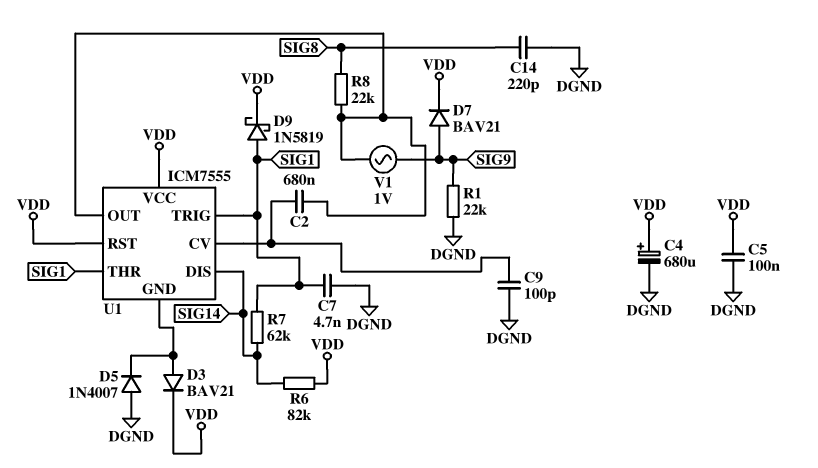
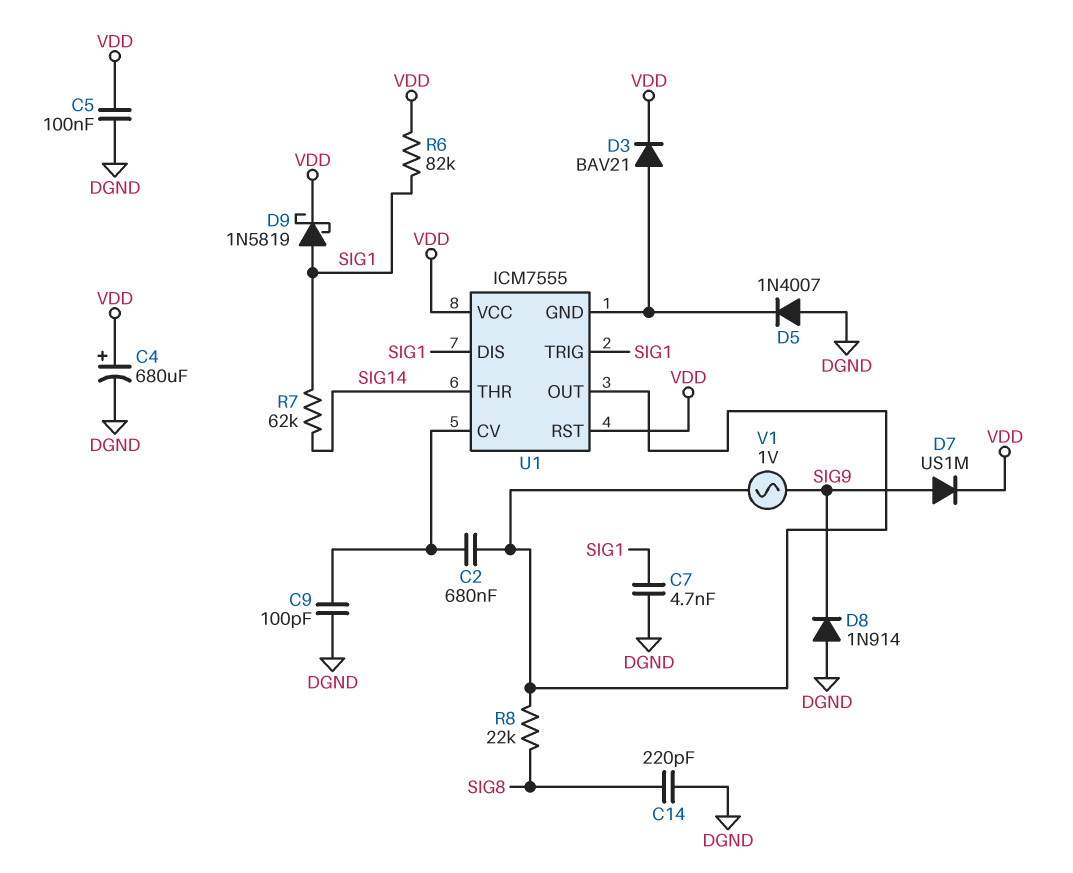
D7: diode BAV21 (A SIG9, K VDD) -> diode US1M (A SIG9, K VDD)
D8: none -> diode 1N914 (A DGND, K SIG9)
R1: 22k (DGND, SIG9) -> none
R6: 82k (SIG14, VDD) -> 82k (SIG1, VDD)
U1 pin DIS: SIG14 -> SIG1
U1 pin THR: SIG1 -> SIG14

